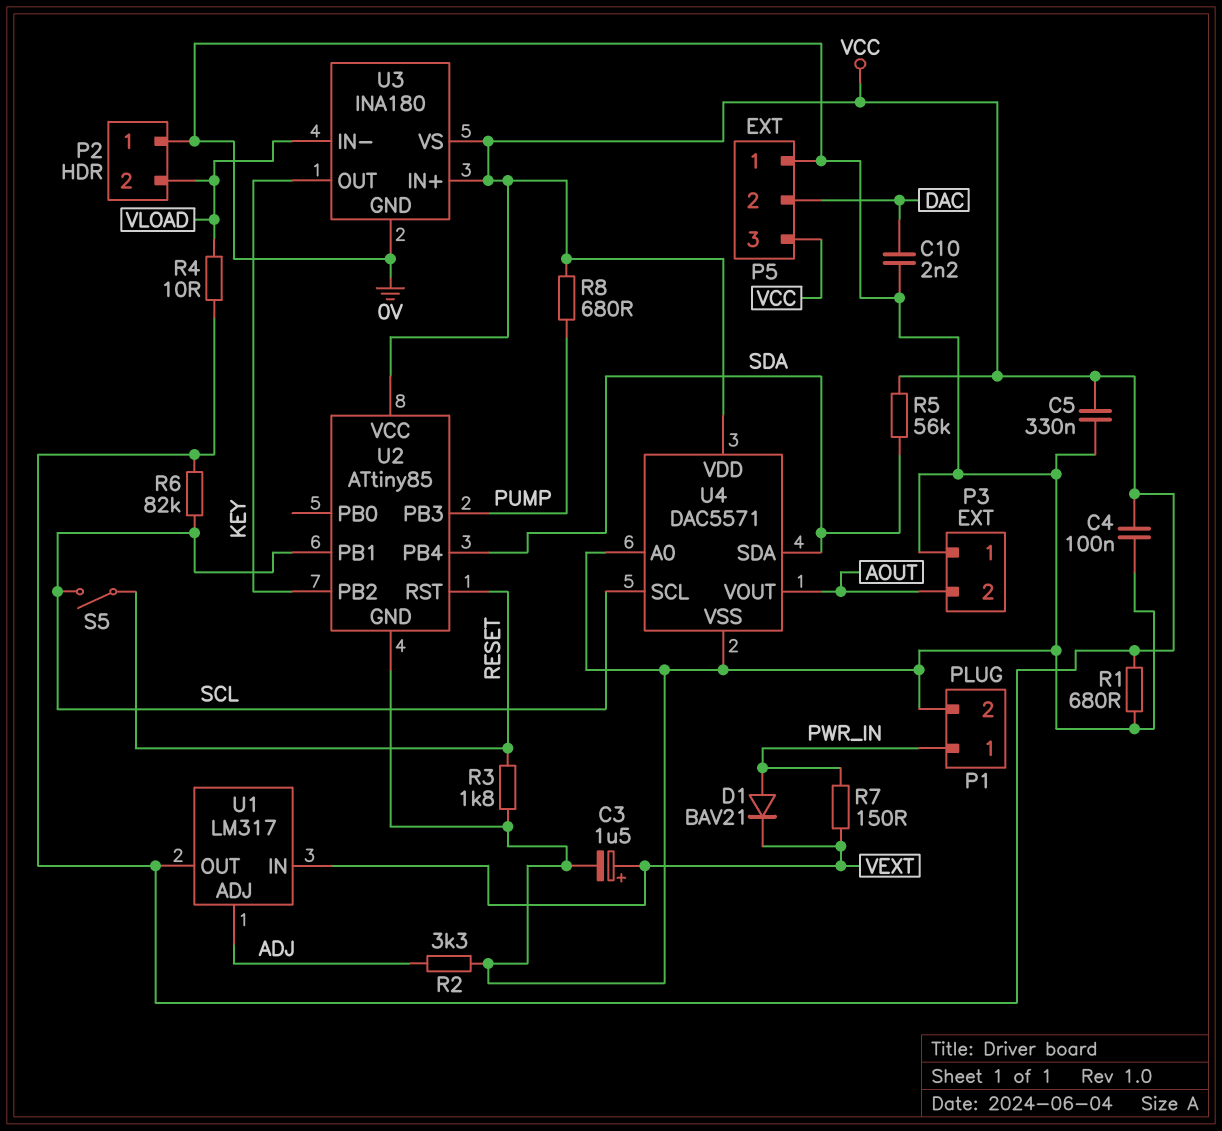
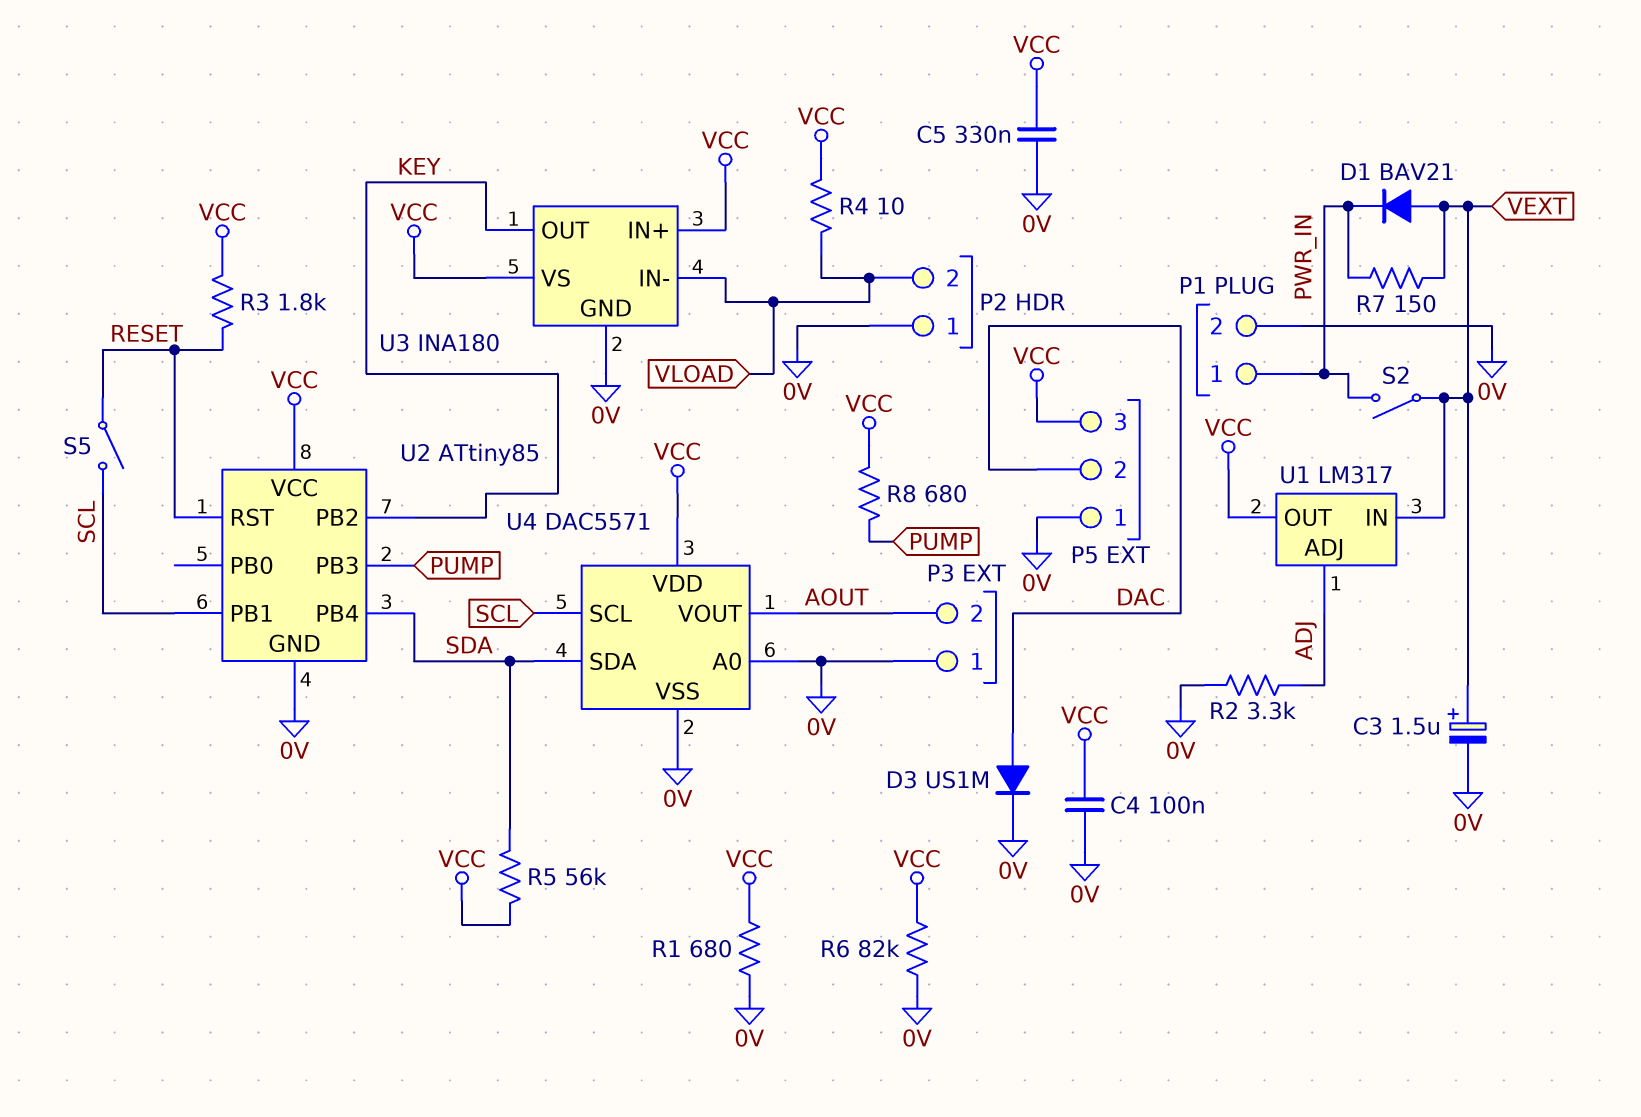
C10: 2.2nF (0V, DAC) -> none
D1: diode BAV21 (A PWR_IN, K VEXT) -> diode BAV21 (A VEXT, K PWR_IN)
D3: none -> diode US1M (A DAC, K 0V)
R3: 1.8k (0V, RESET) -> 1.8k (RESET, VCC)
R6: 82k (SCL, VCC) -> 82k (0V, VCC)
S2: none -> switch (PWR_IN, VEXT)

